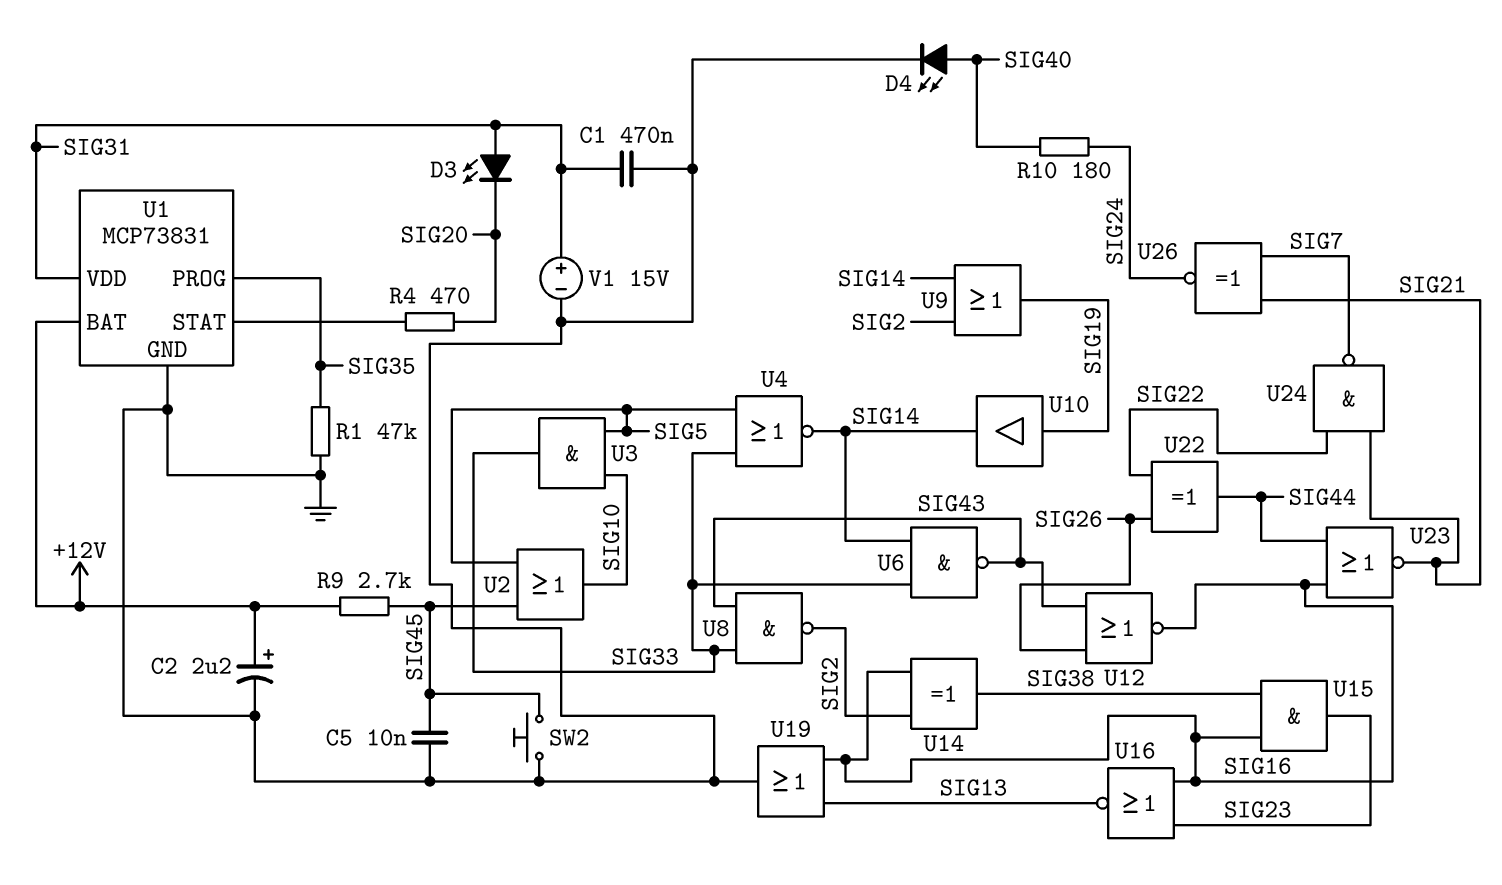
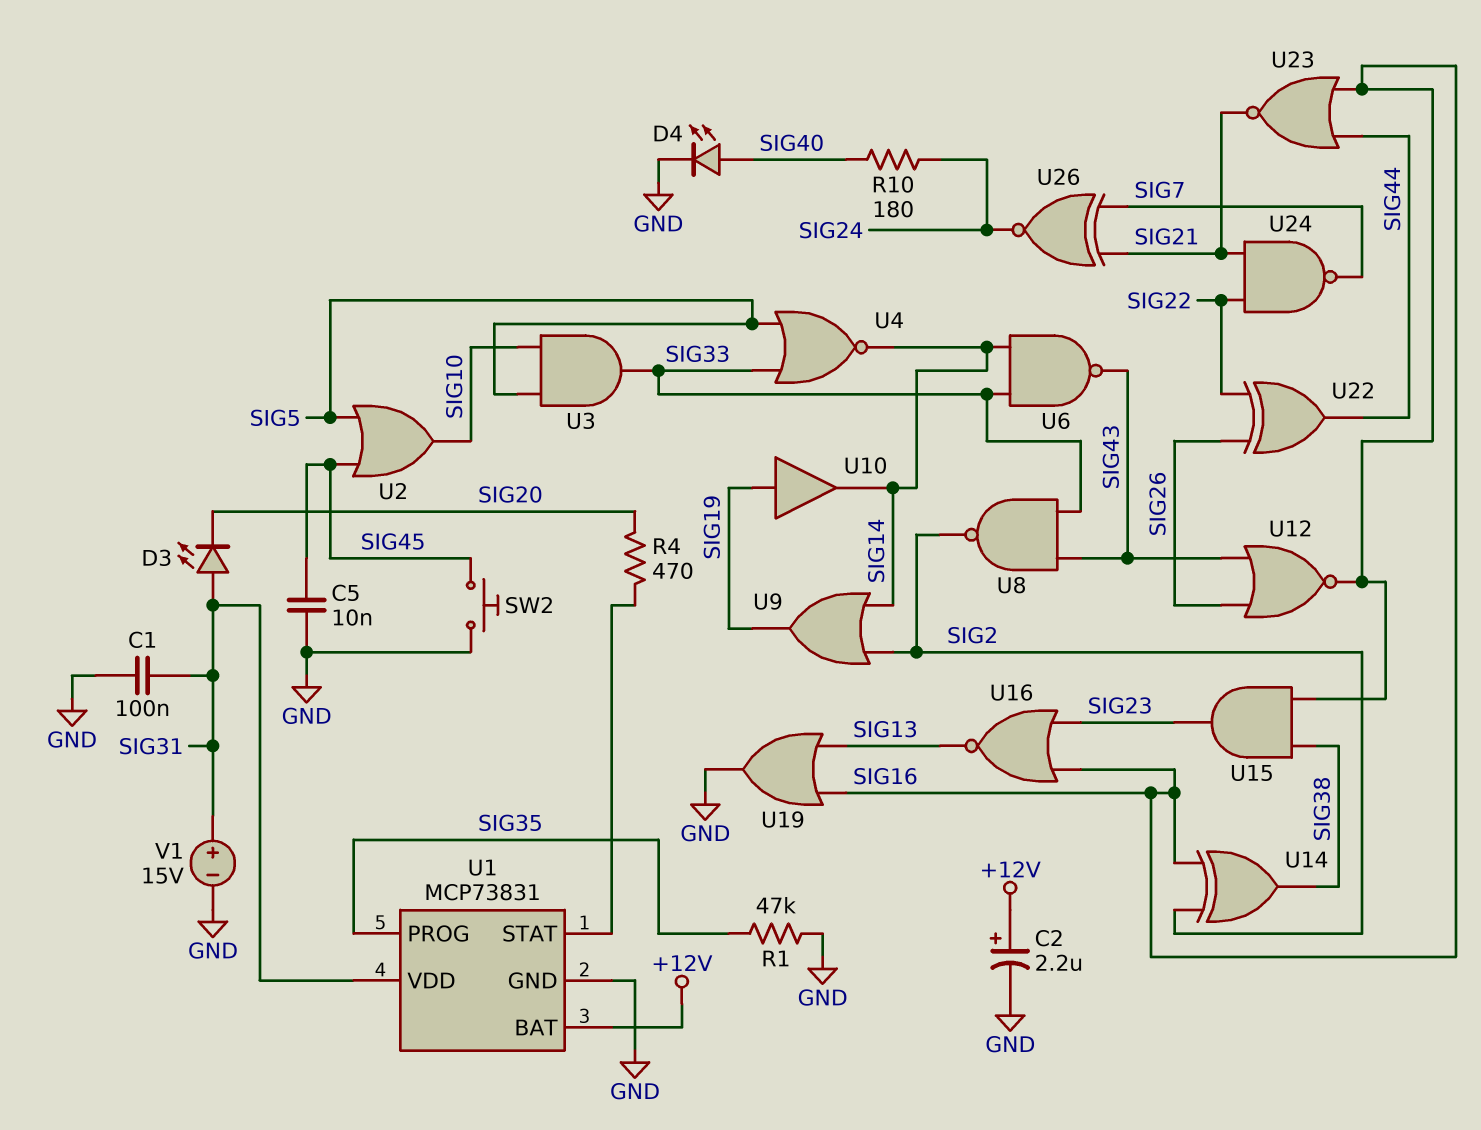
C1: 470nF (GND, SIG31) -> 100nF (GND, SIG31)
R9: 2.7k (+12V, SIG45) -> none

